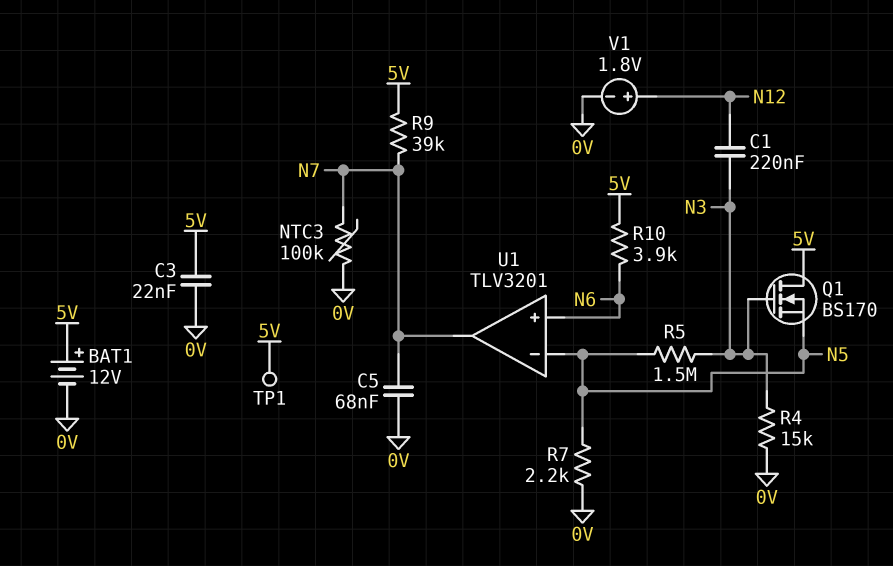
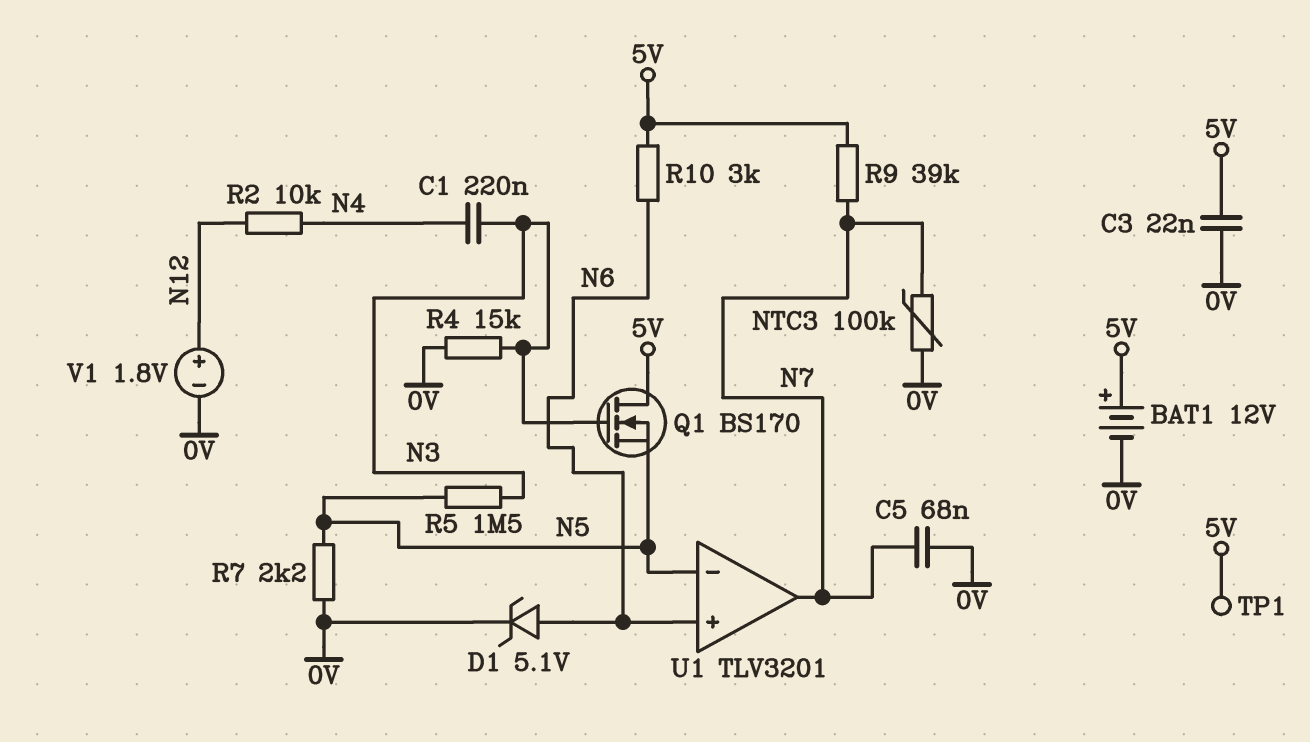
C1: 220nF (N3, N12) -> 220nF (N3, N4)
D1: none -> zener 5.1V (A N6, K 0V)
R2: none -> 10k (N4, N12)
R10: 3.9k (5V, N6) -> 3k (5V, N6)

